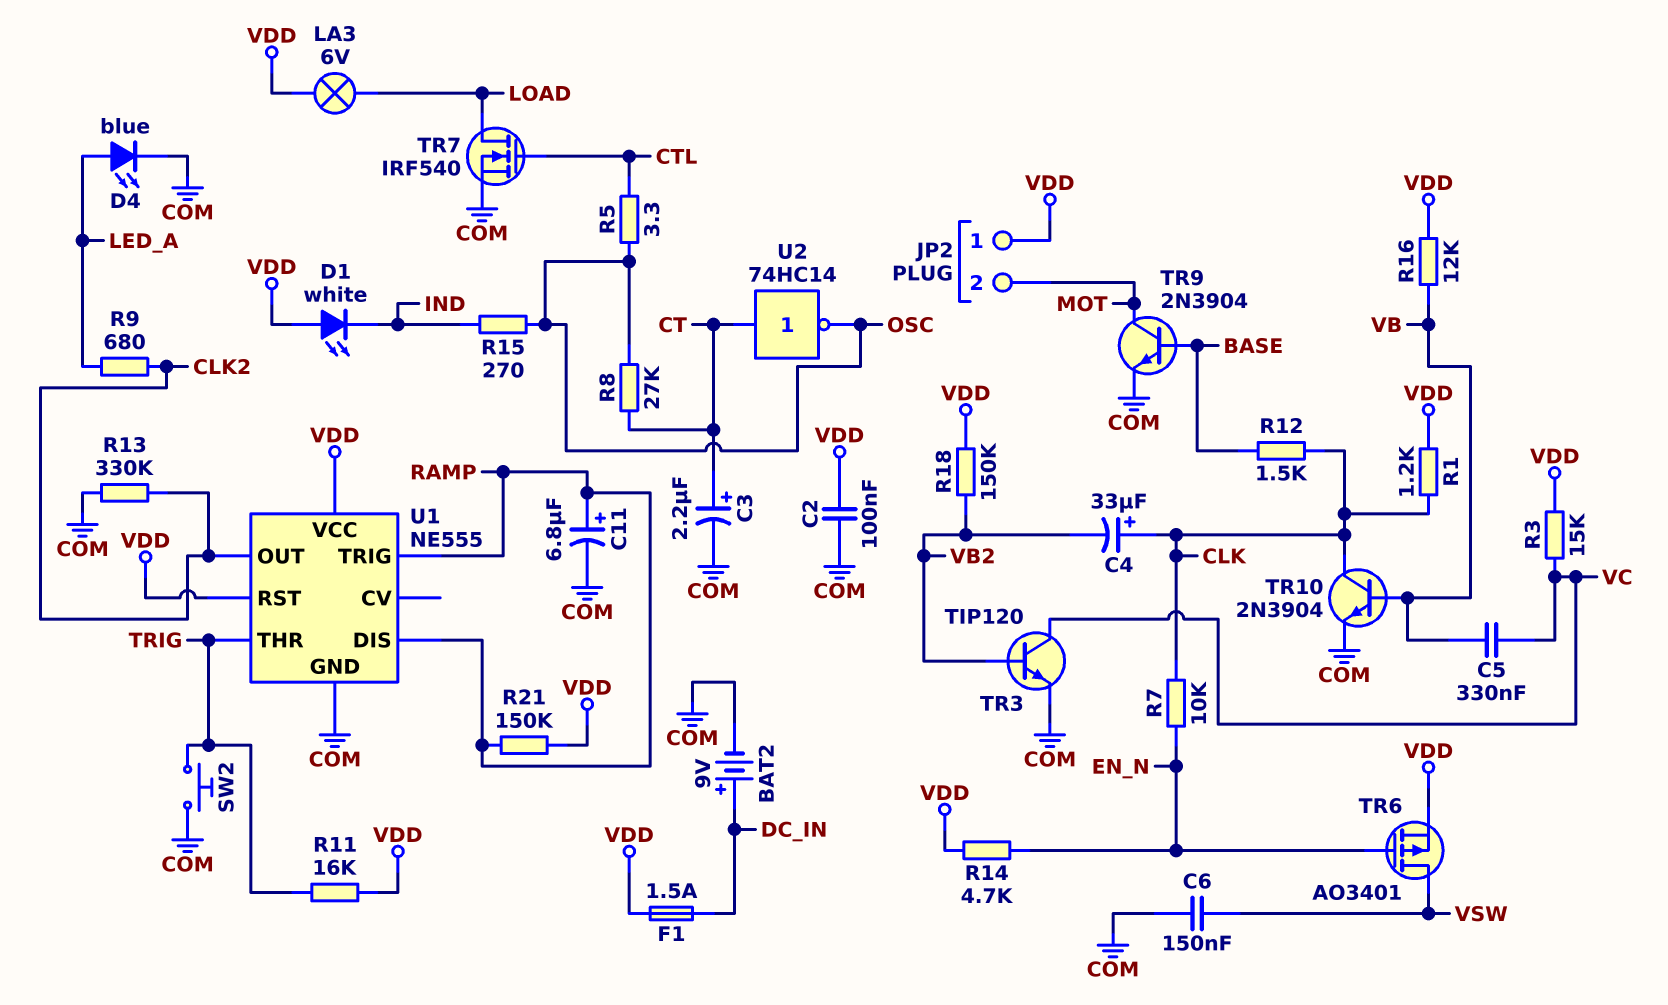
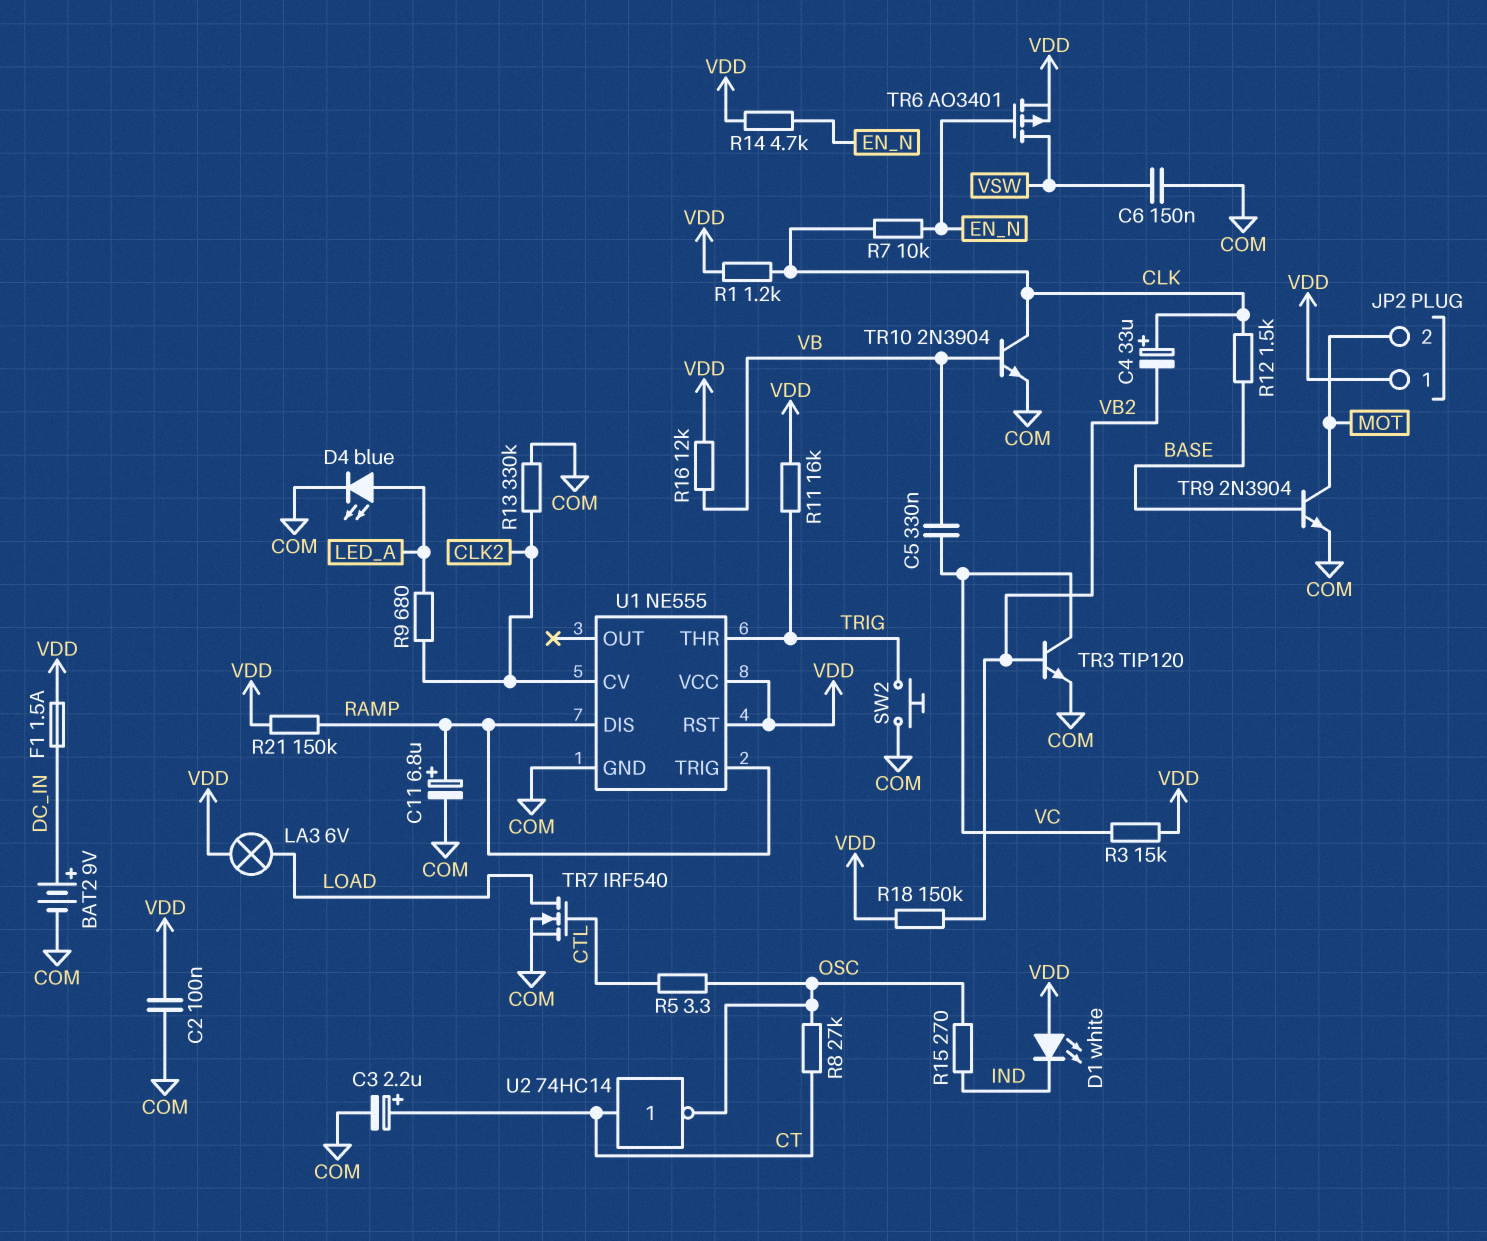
U1 pin CV: none -> CLK2
U1 pin OUT: CLK2 -> none

